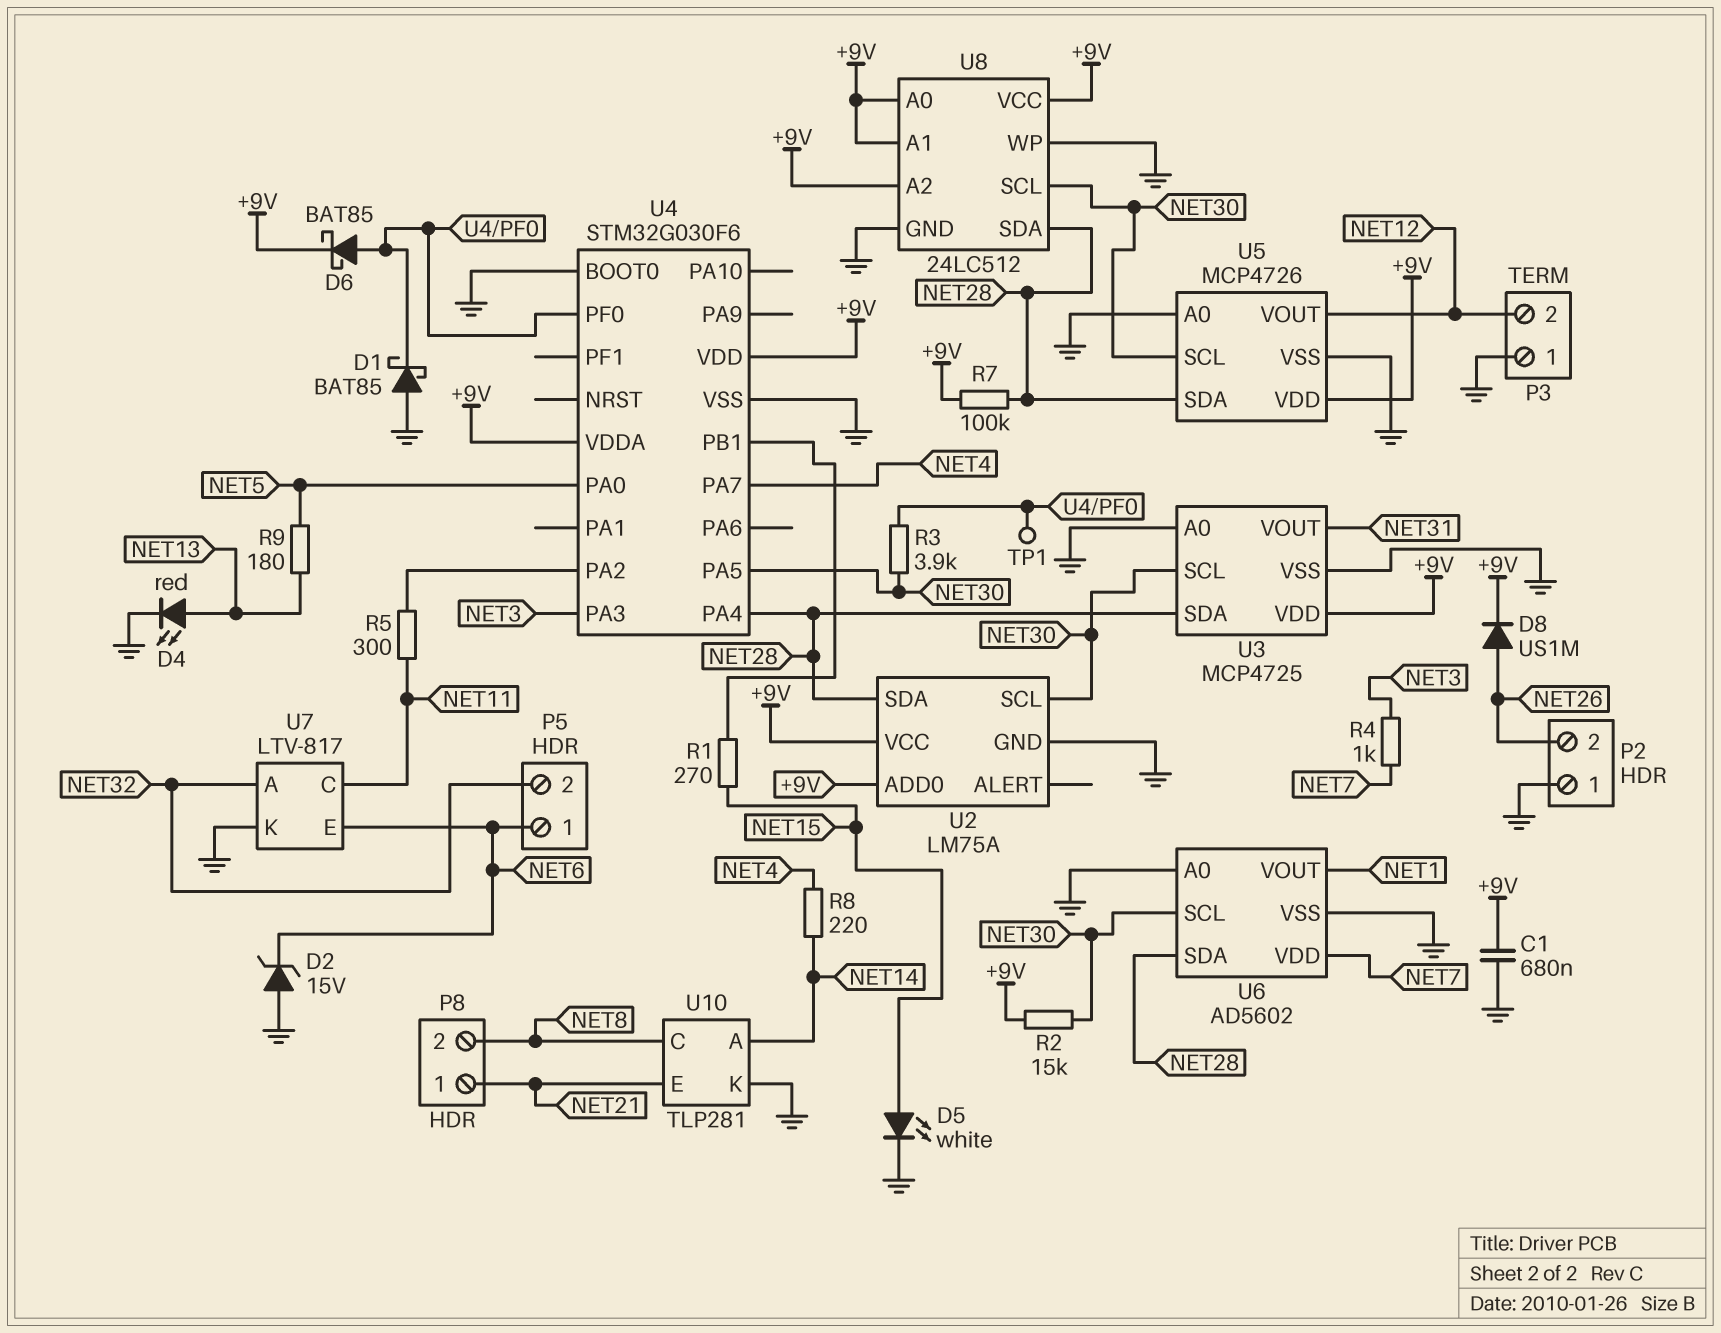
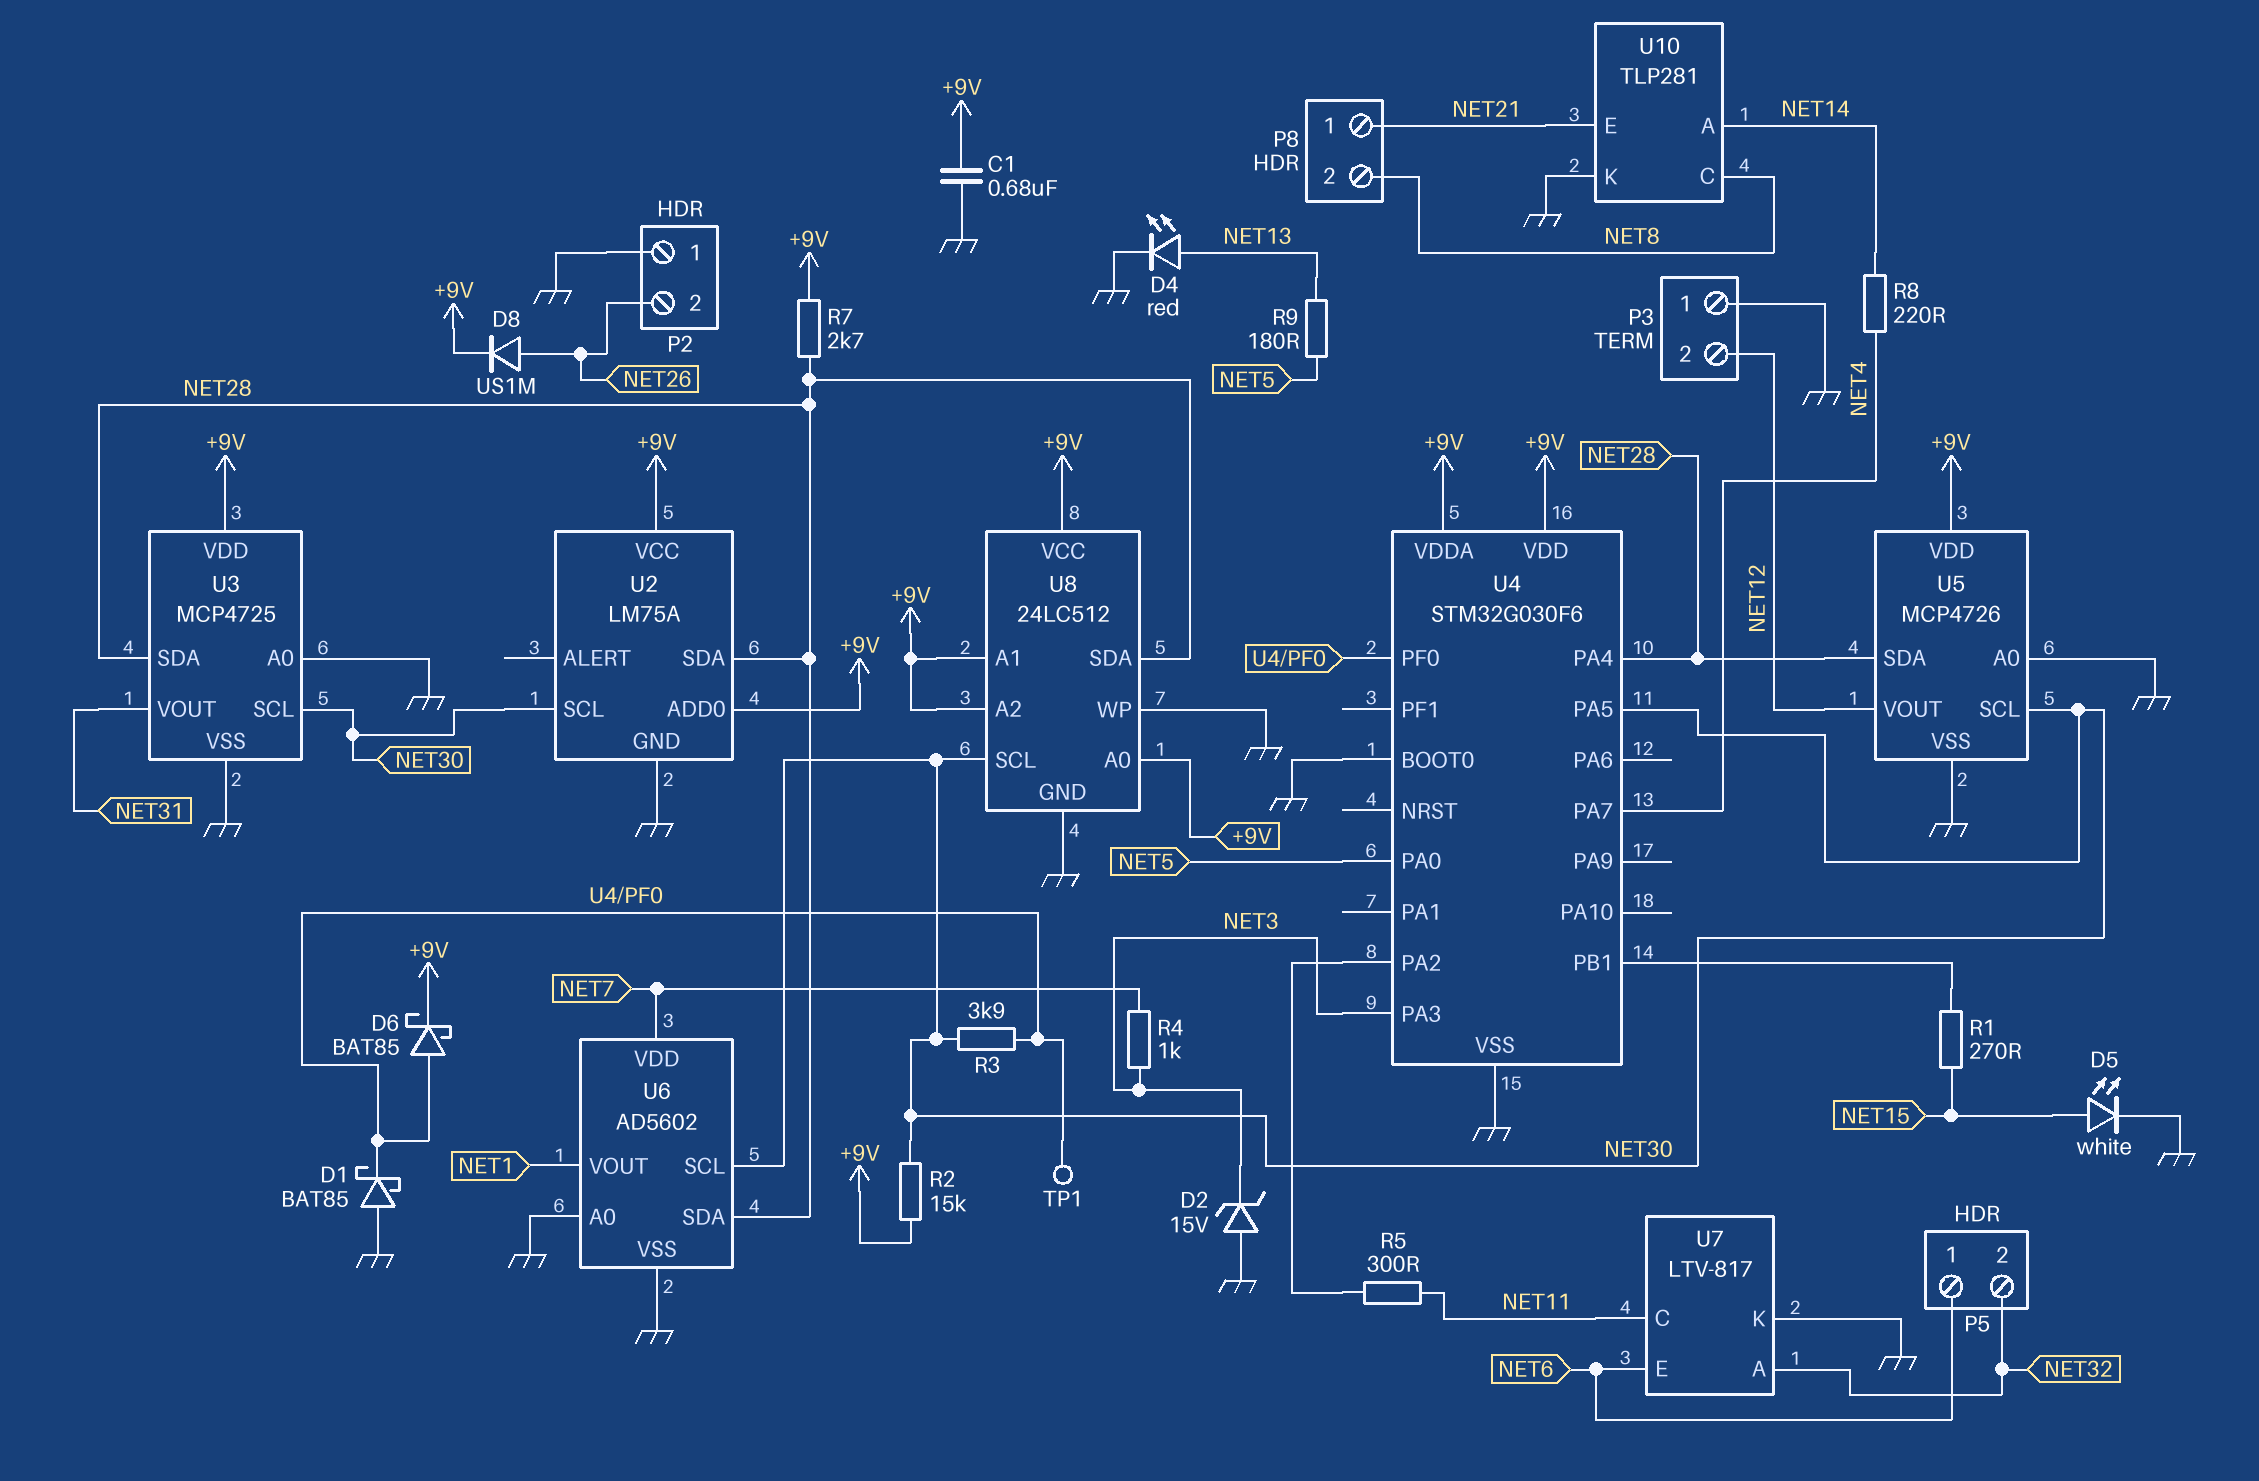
D2: zener 15V (A GND, K NET6) -> zener 15V (A GND, K NET3)
R7: 100k (+9V, NET28) -> 2.7k (+9V, NET28)

